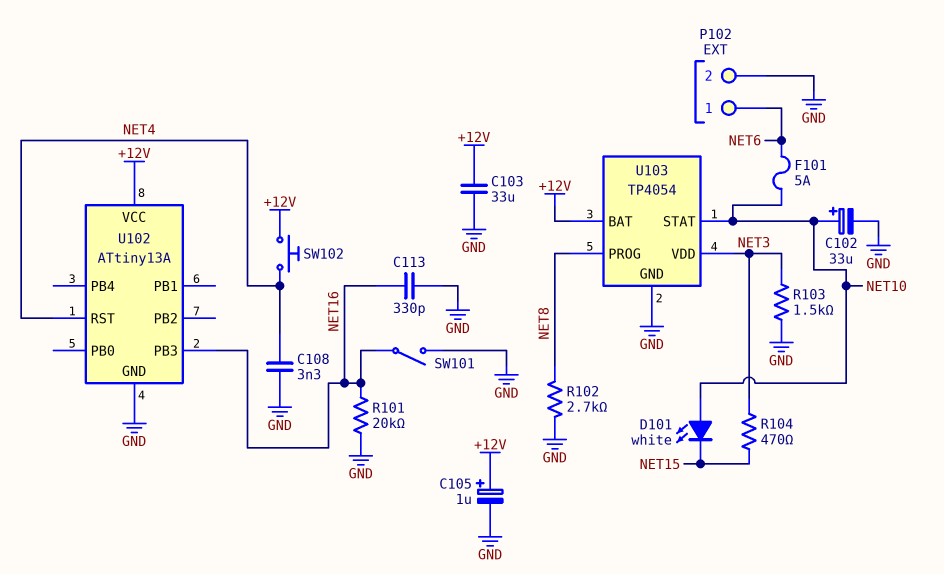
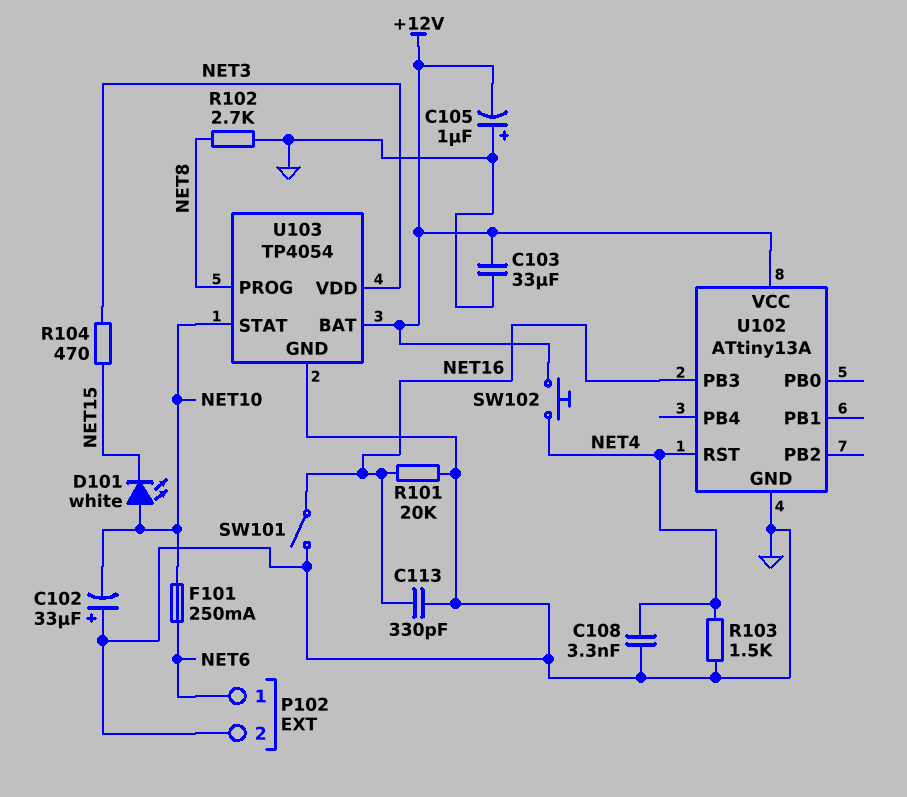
C102: 33uF (plus NET10, minus GND) -> 33uF (plus GND, minus NET10)
C105: 1uF (plus +12V, minus GND) -> 1uF (plus GND, minus +12V)
F101: 5A (NET6, NET10) -> 250mA (NET6, NET10)
R103: 1.5k (GND, NET3) -> 1.5k (GND, NET4)

